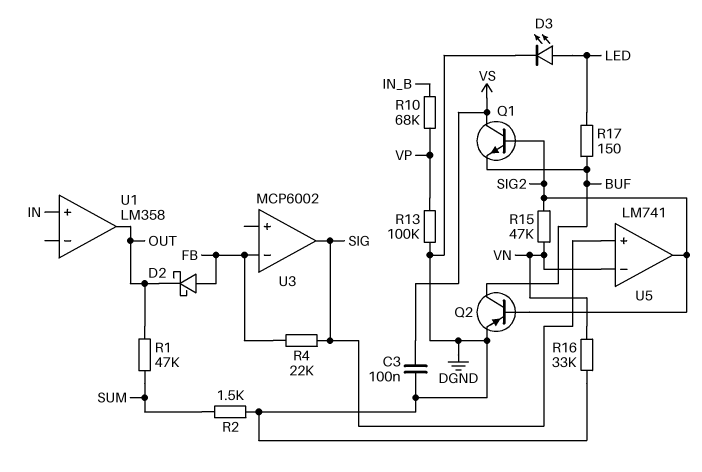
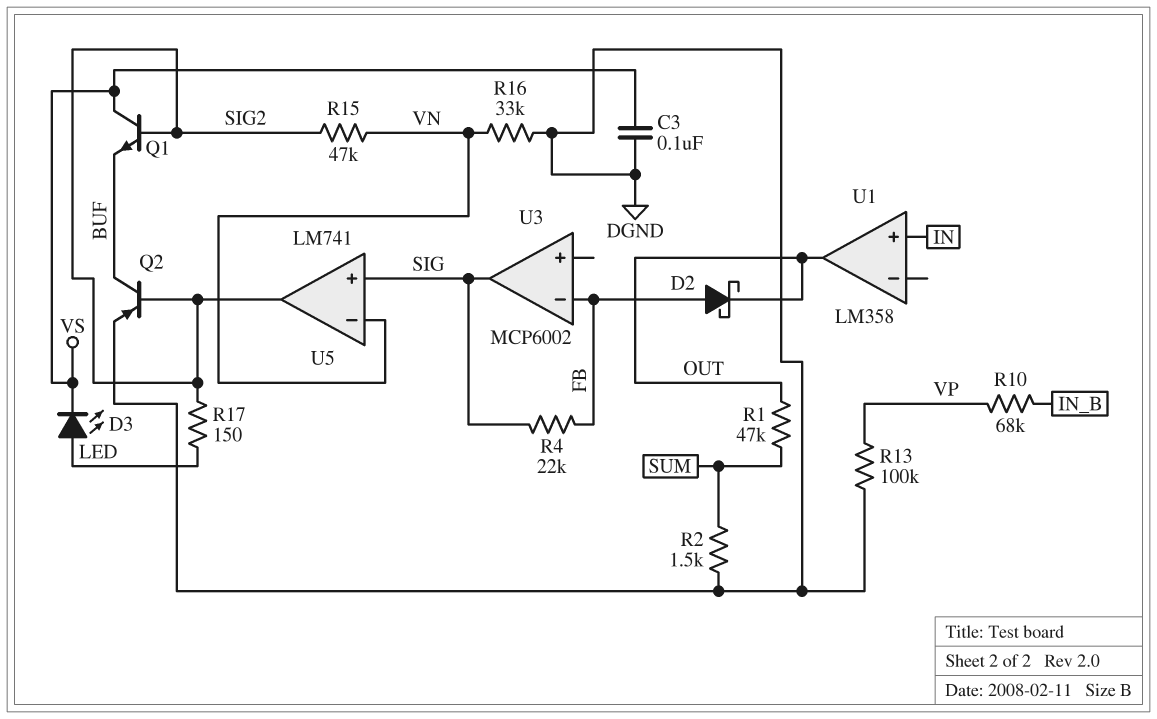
D3: LED (A LED, K DGND) -> LED (A LED, K VS)
R17: 150 (BUF, LED) -> 150 (LED, SIG2)

